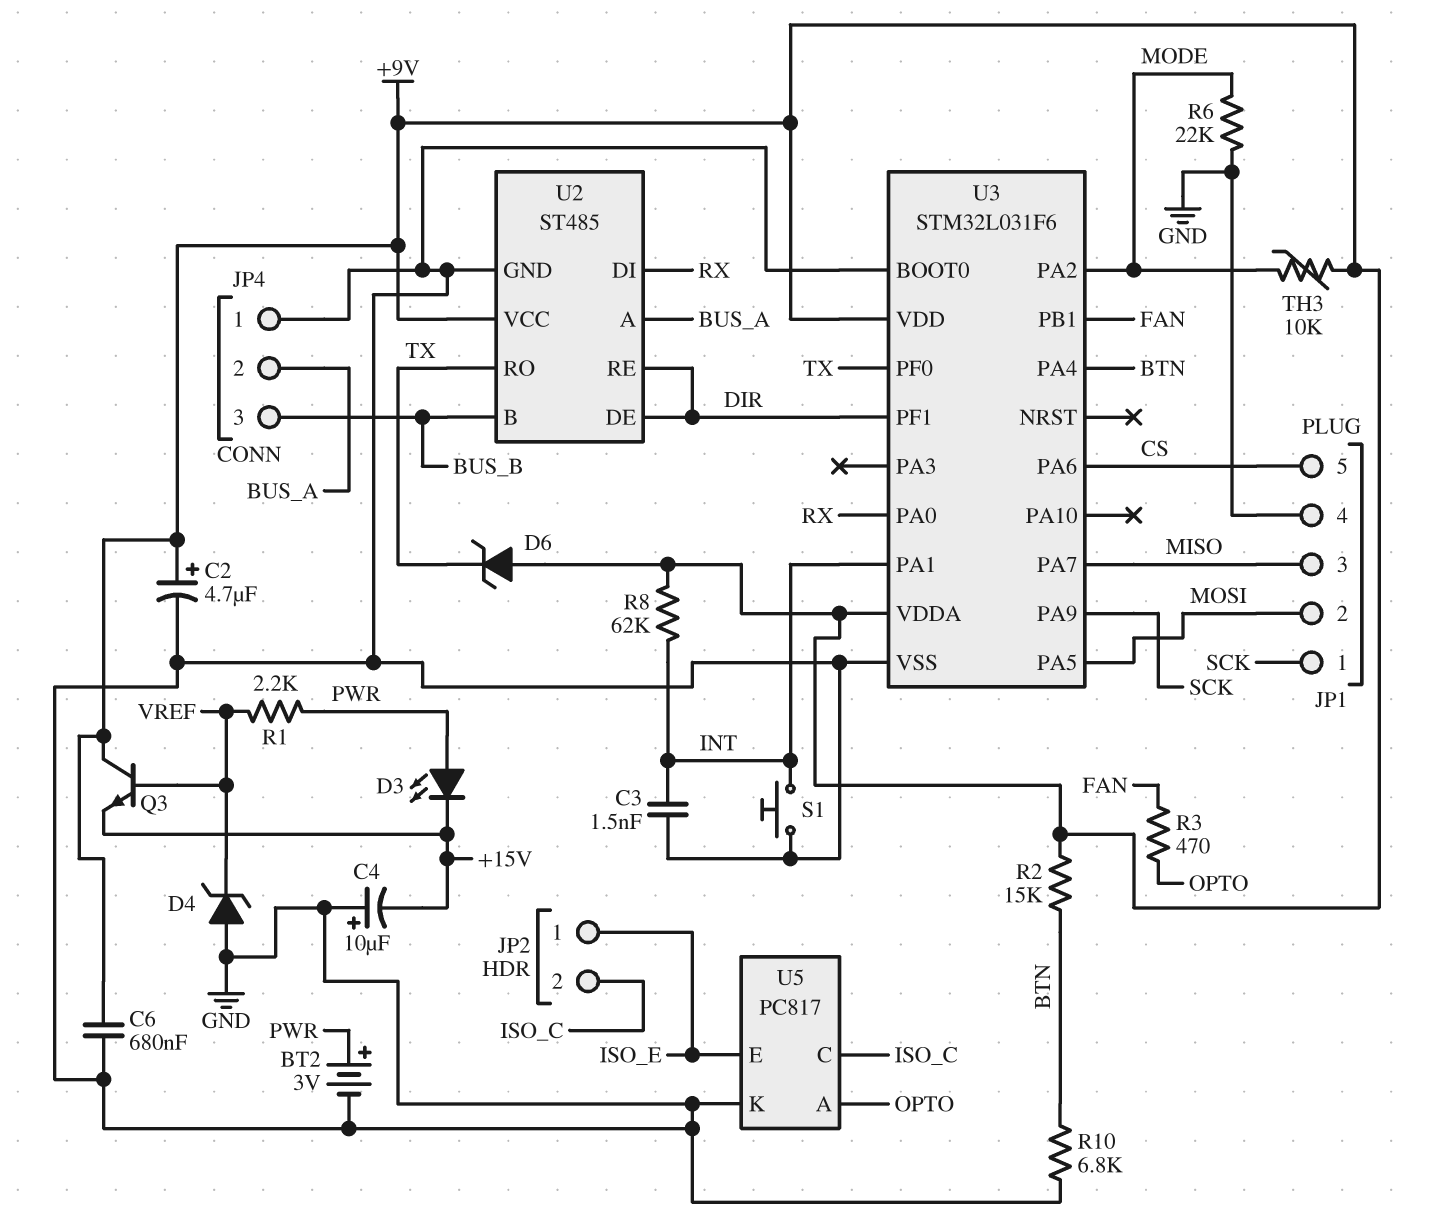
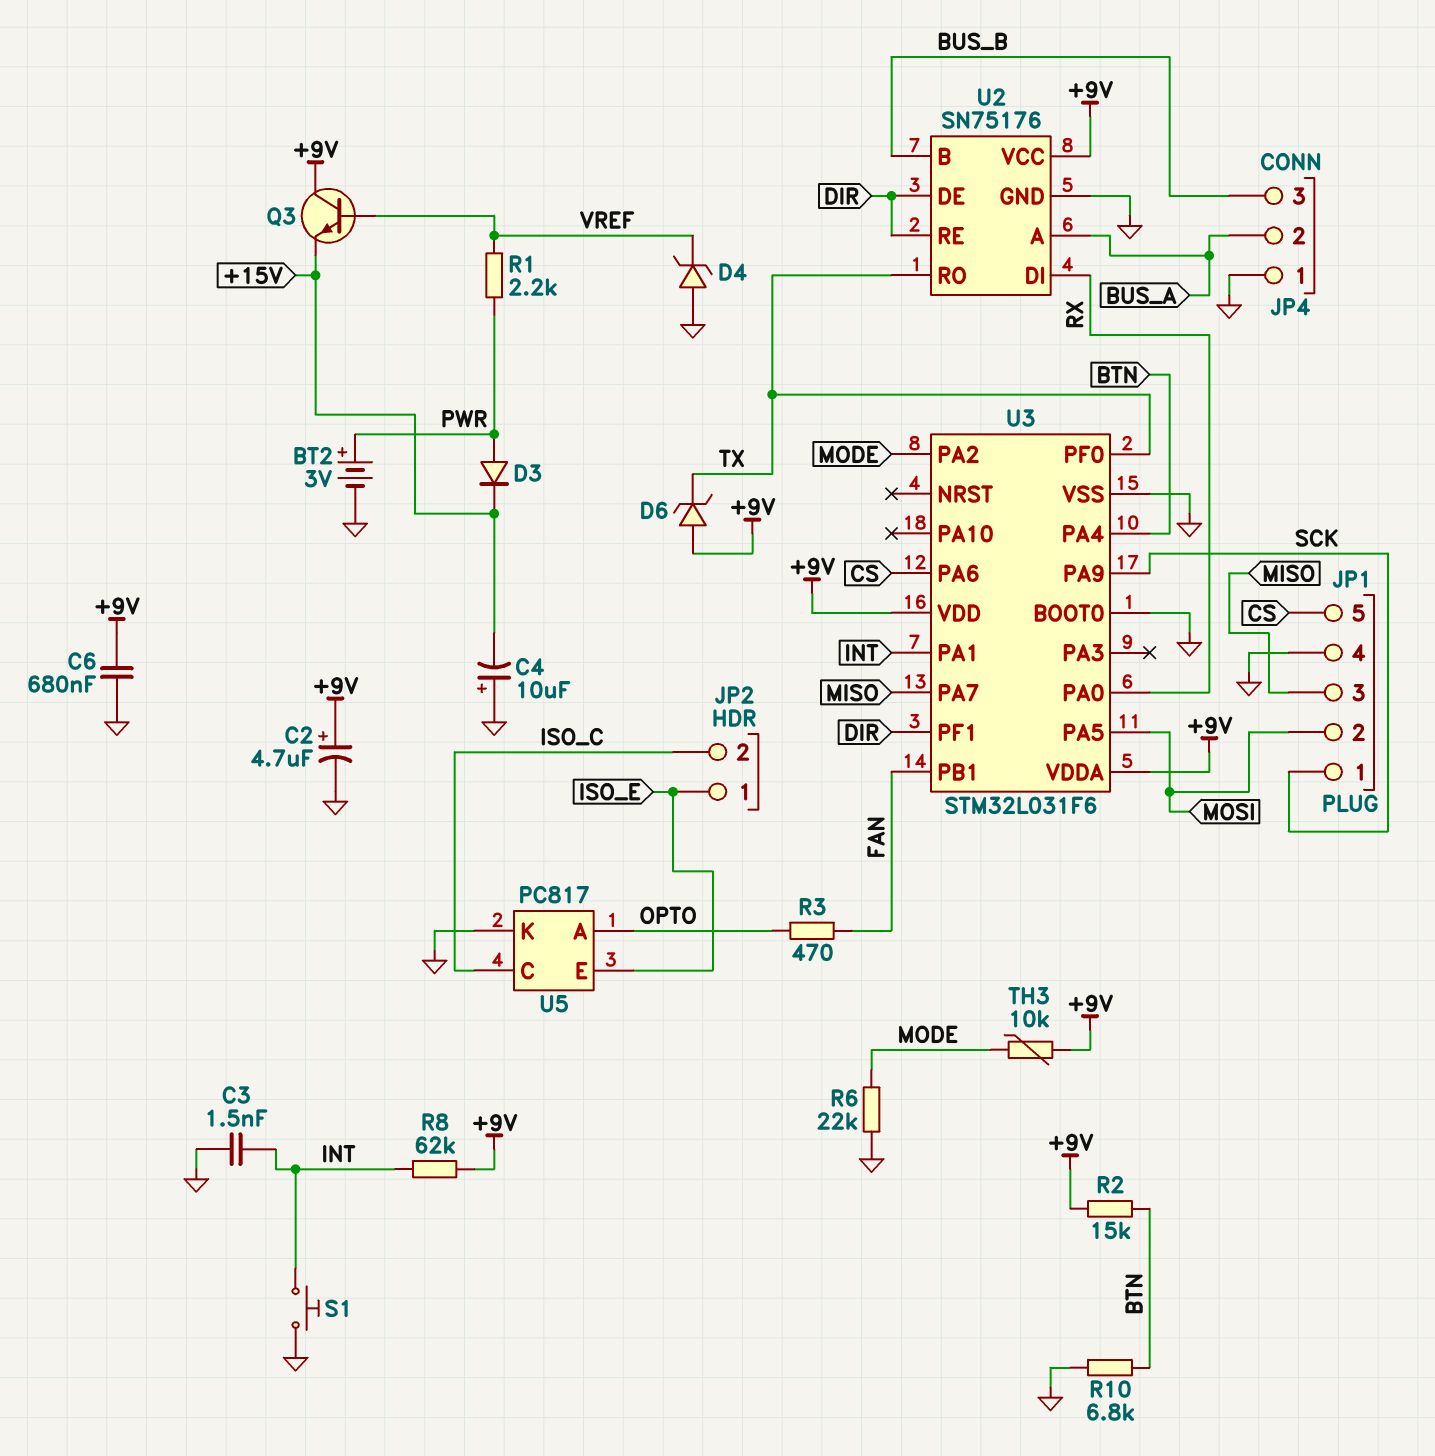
D3: LED (A PWR, K +15V) -> diode (A PWR, K +15V)
U2: ST485 -> SN75176

